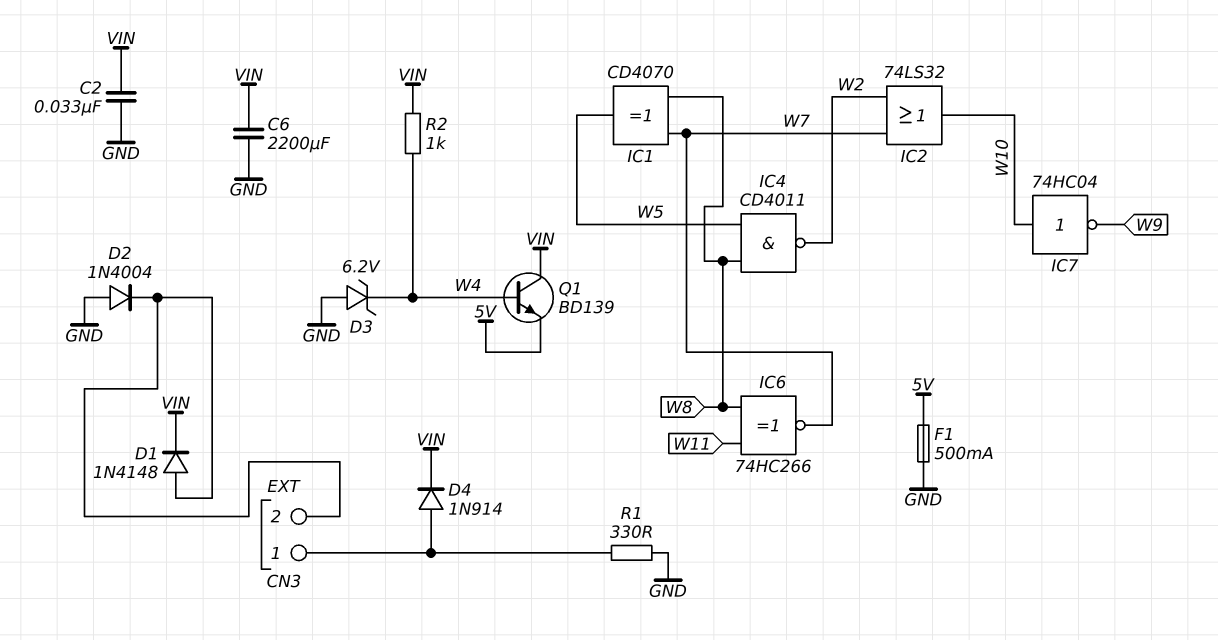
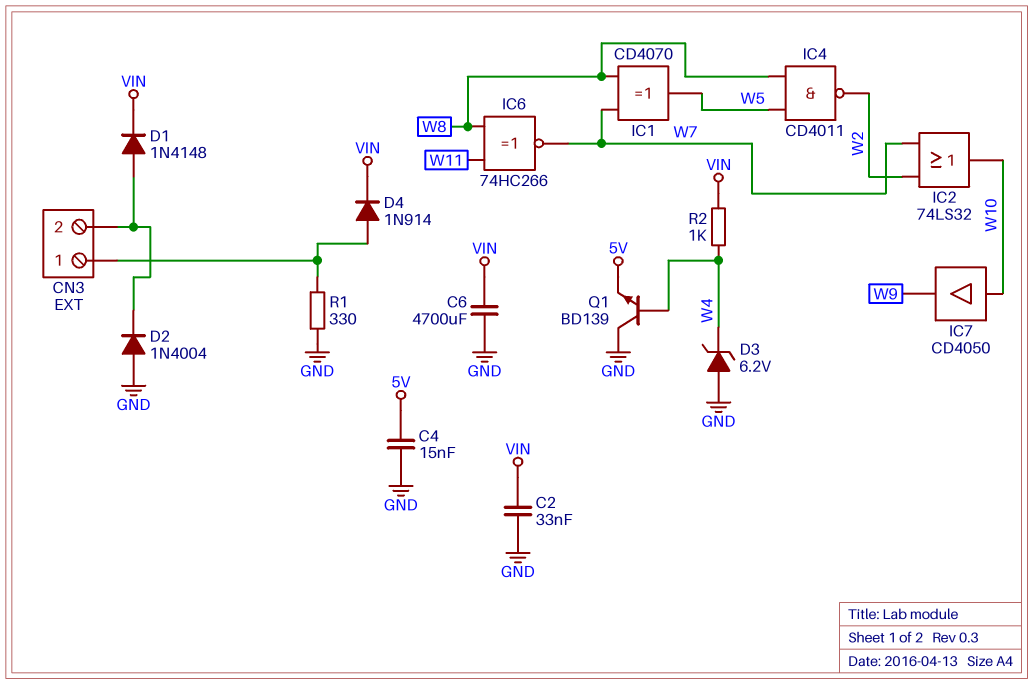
C4: none -> 15nF (5V, GND)
C6: 2200uF (GND, VIN) -> 4700uF (GND, VIN)
F1: 500mA (5V, GND) -> none
IC7: NOT 74HC04 (in W10, out W9) -> buffer CD4050 (in W10, out W9)
Q1: NPN BD139 (B W4, C VIN, E 5V) -> NPN BD139 (B W4, C GND, E 5V)

